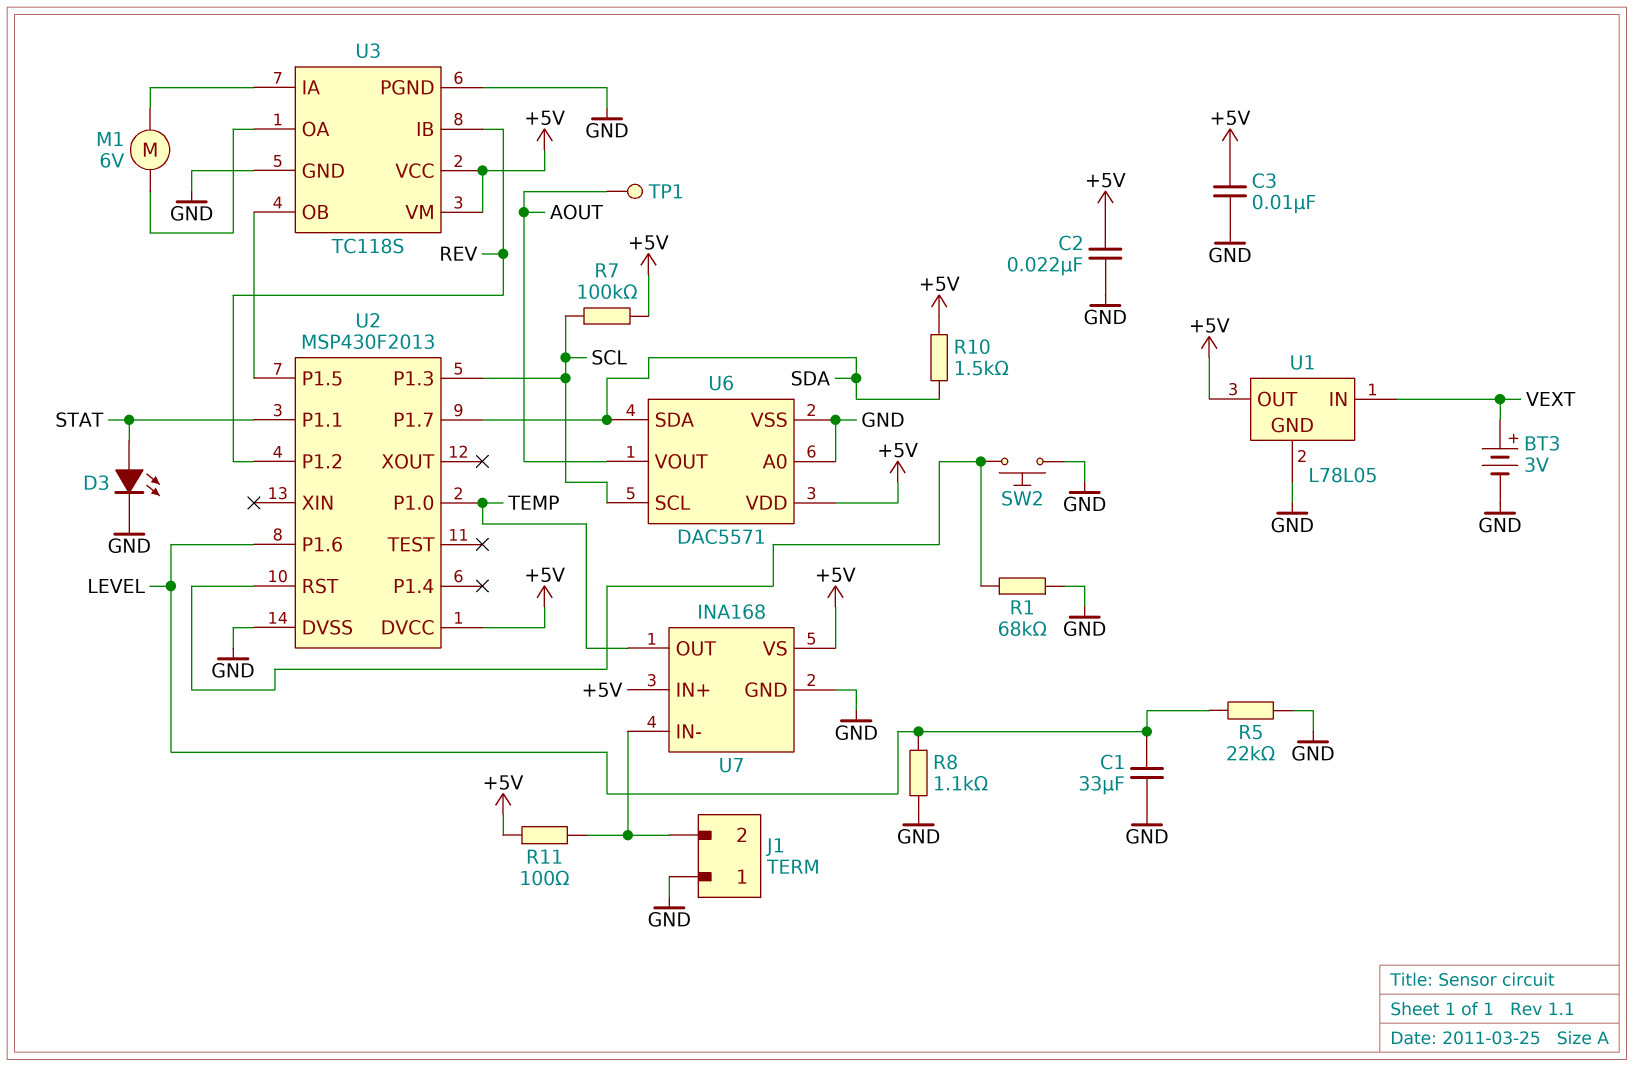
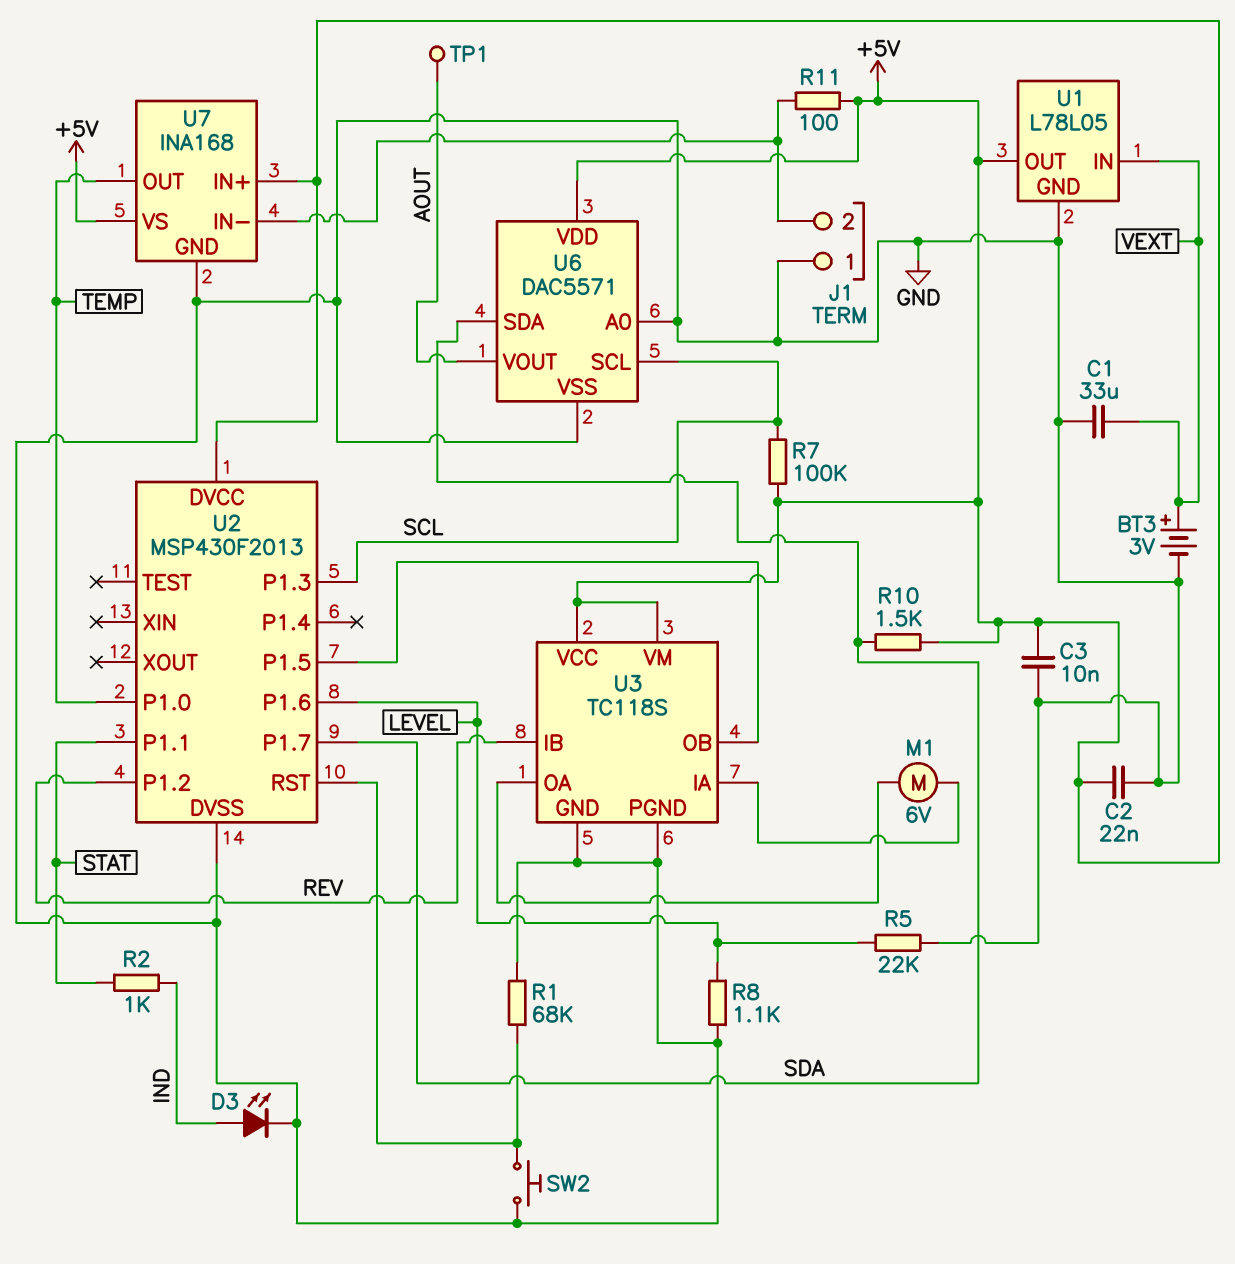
C1: 33uF (GND, LEVEL) -> 33uF (GND, VEXT)
D3: LED (A STAT, K GND) -> LED (A IND, K GND)
R2: none -> 1k (IND, STAT)

